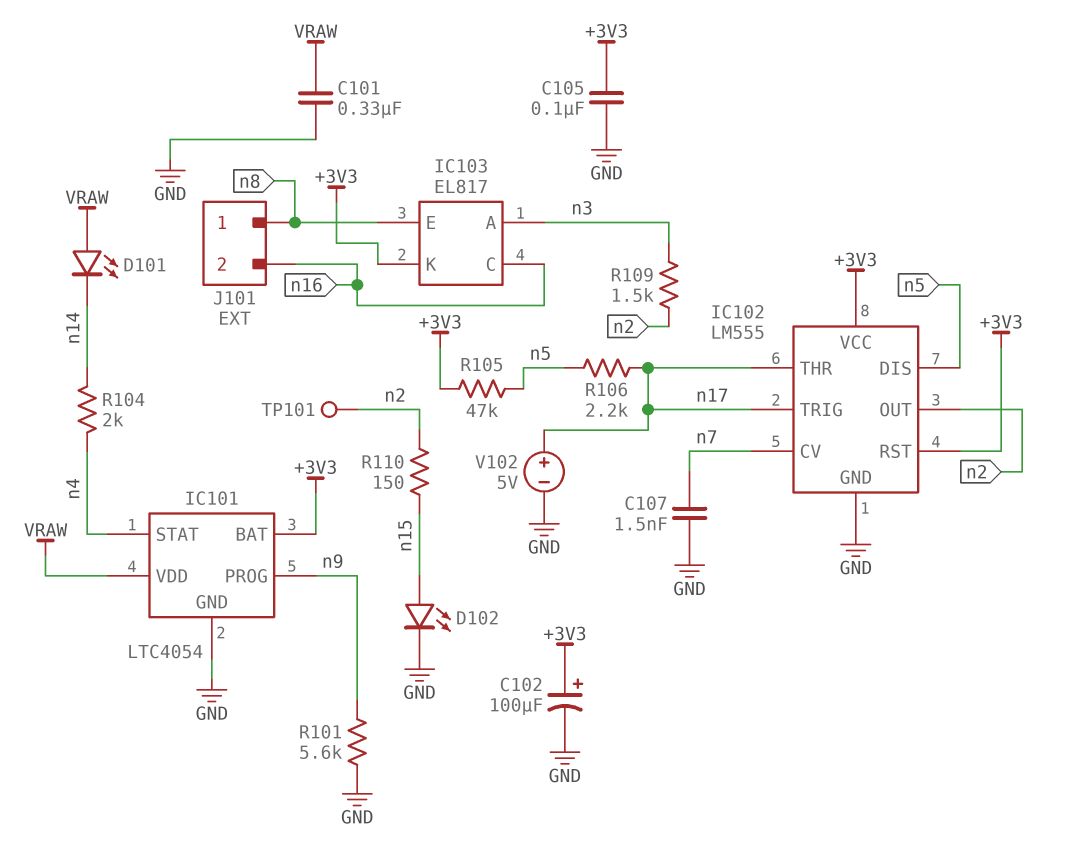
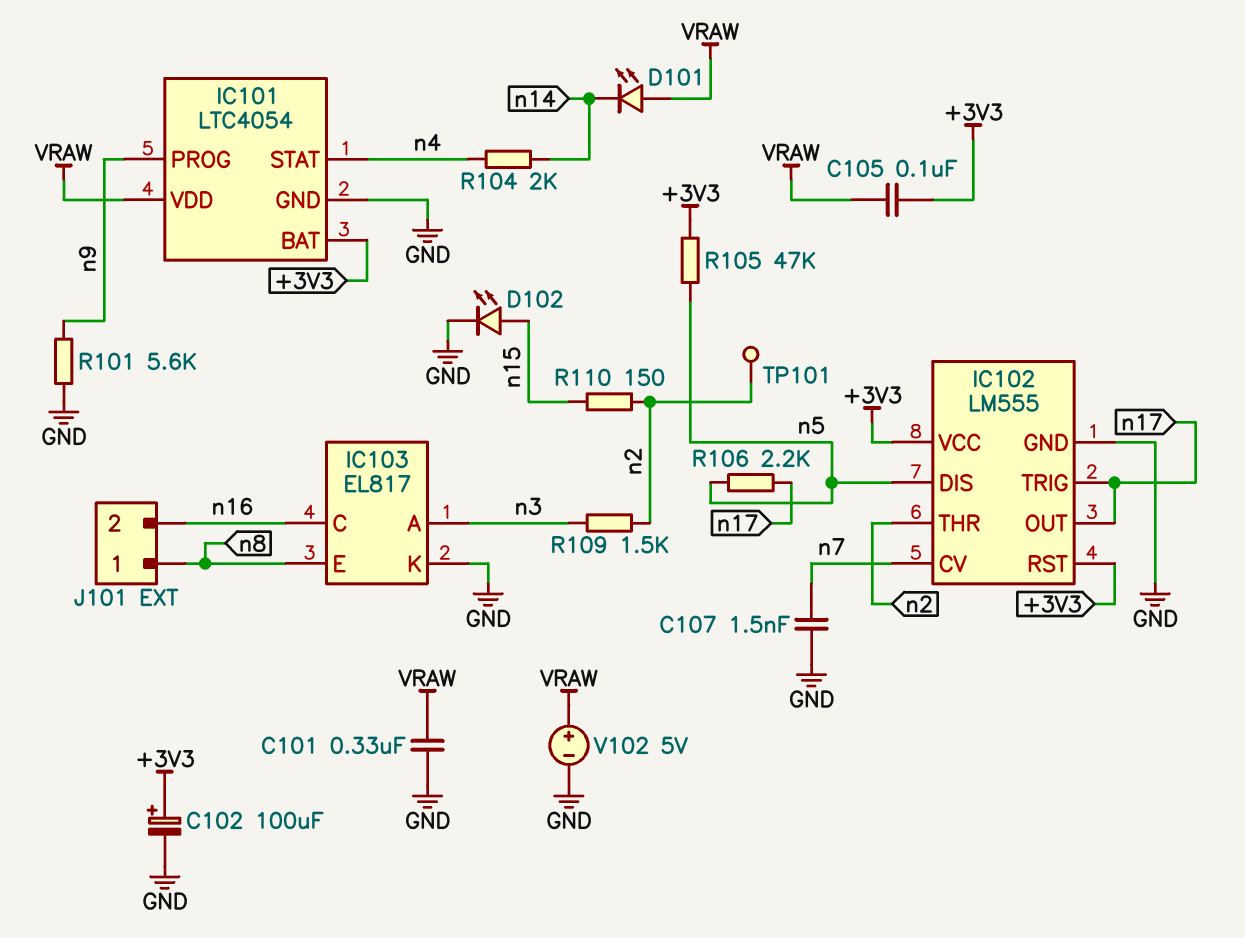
C105: 100nF (+3V3, GND) -> 100nF (+3V3, VRAW)
IC102 pin OUT: n2 -> n17
IC102 pin THR: n17 -> n2
IC103 pin K: +3V3 -> GND
V102: 5V (plus n17, minus GND) -> 5V (plus VRAW, minus GND)

